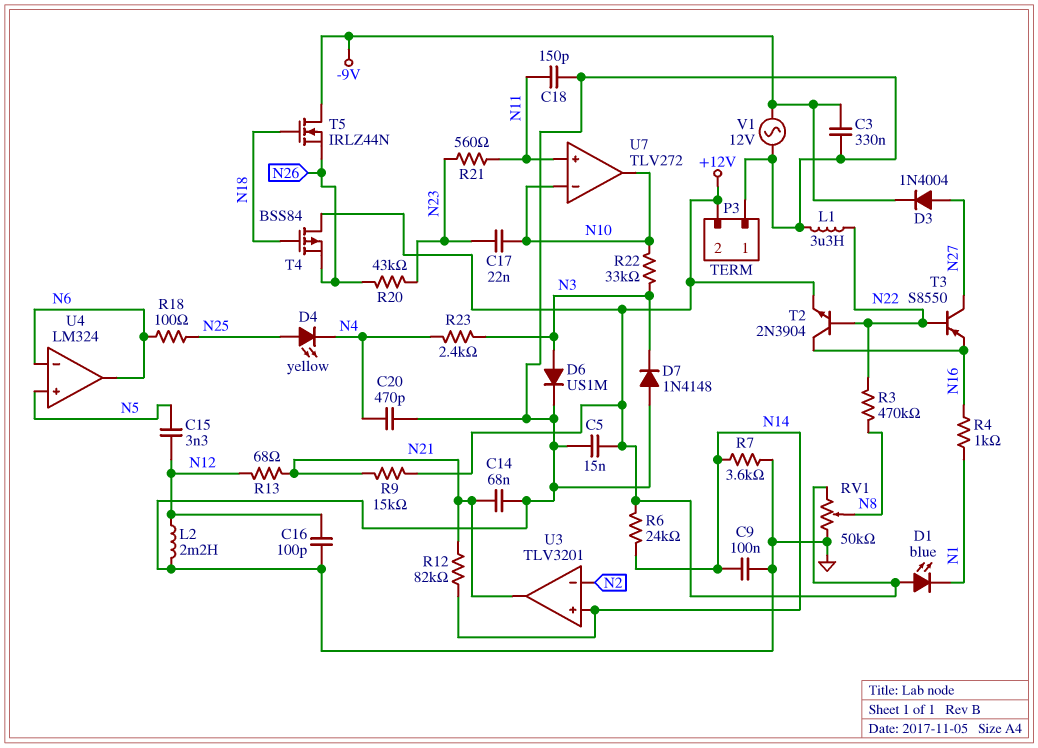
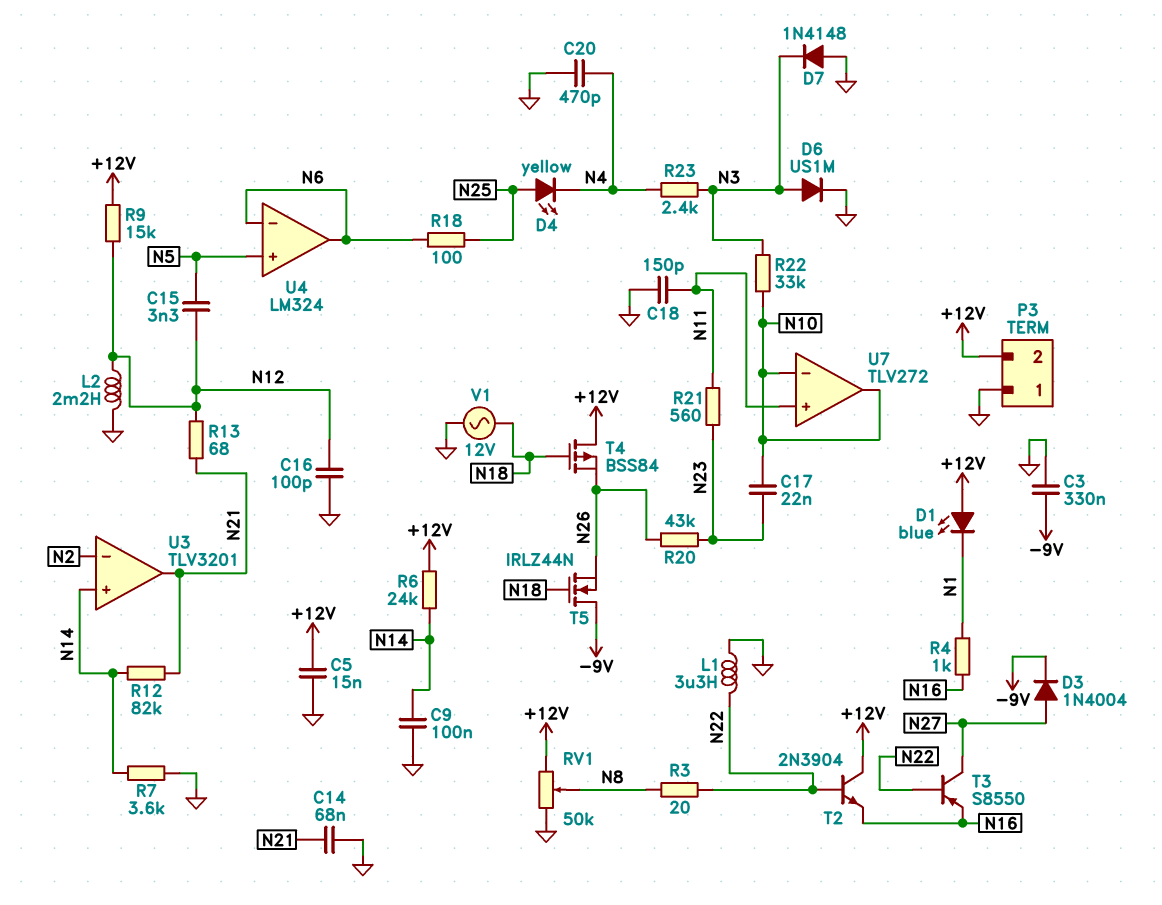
R3: 470k (N8, N22) -> 20 (N8, N22)
R9: 15k (+12V, N21) -> 15k (+12V, N12)
T2: NPN 2N3904 (B N22, C N16, E +12V) -> NPN 2N3904 (B N22, C +12V, E N16)
V1: AC 12V (-9V, GND) -> AC 12V (GND, N18)

